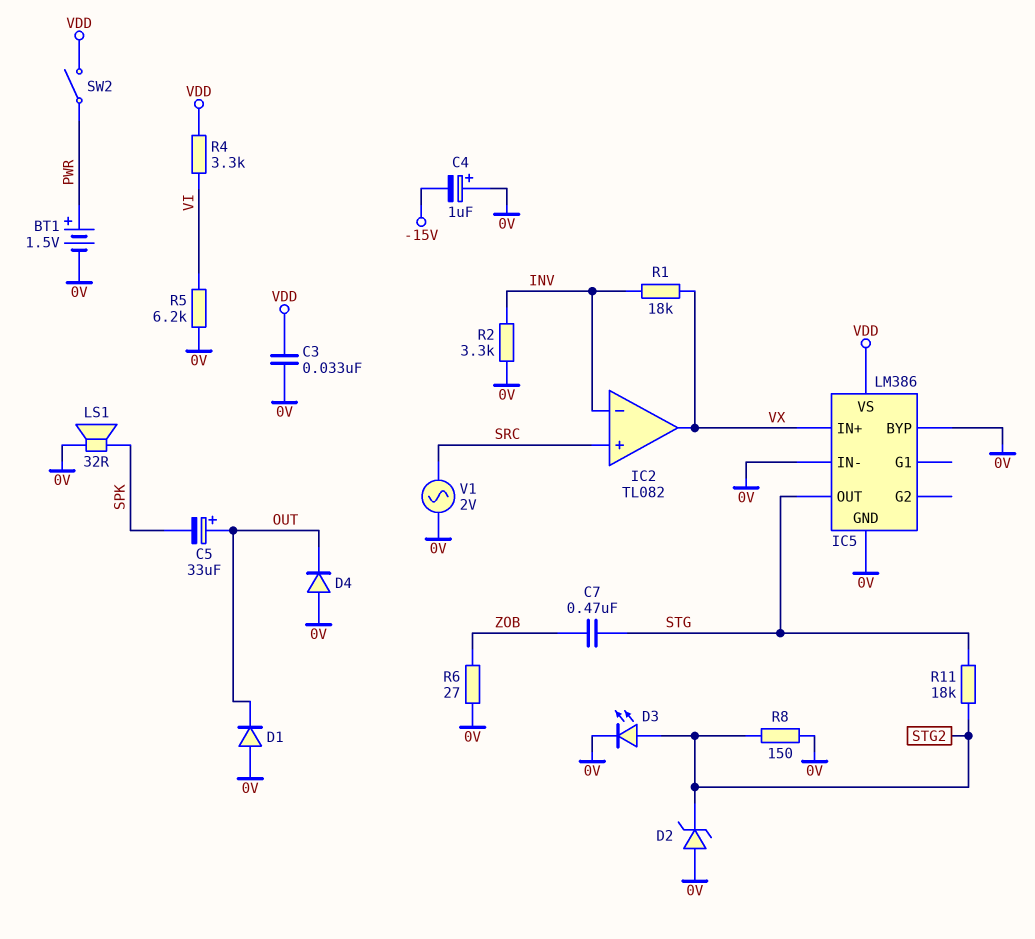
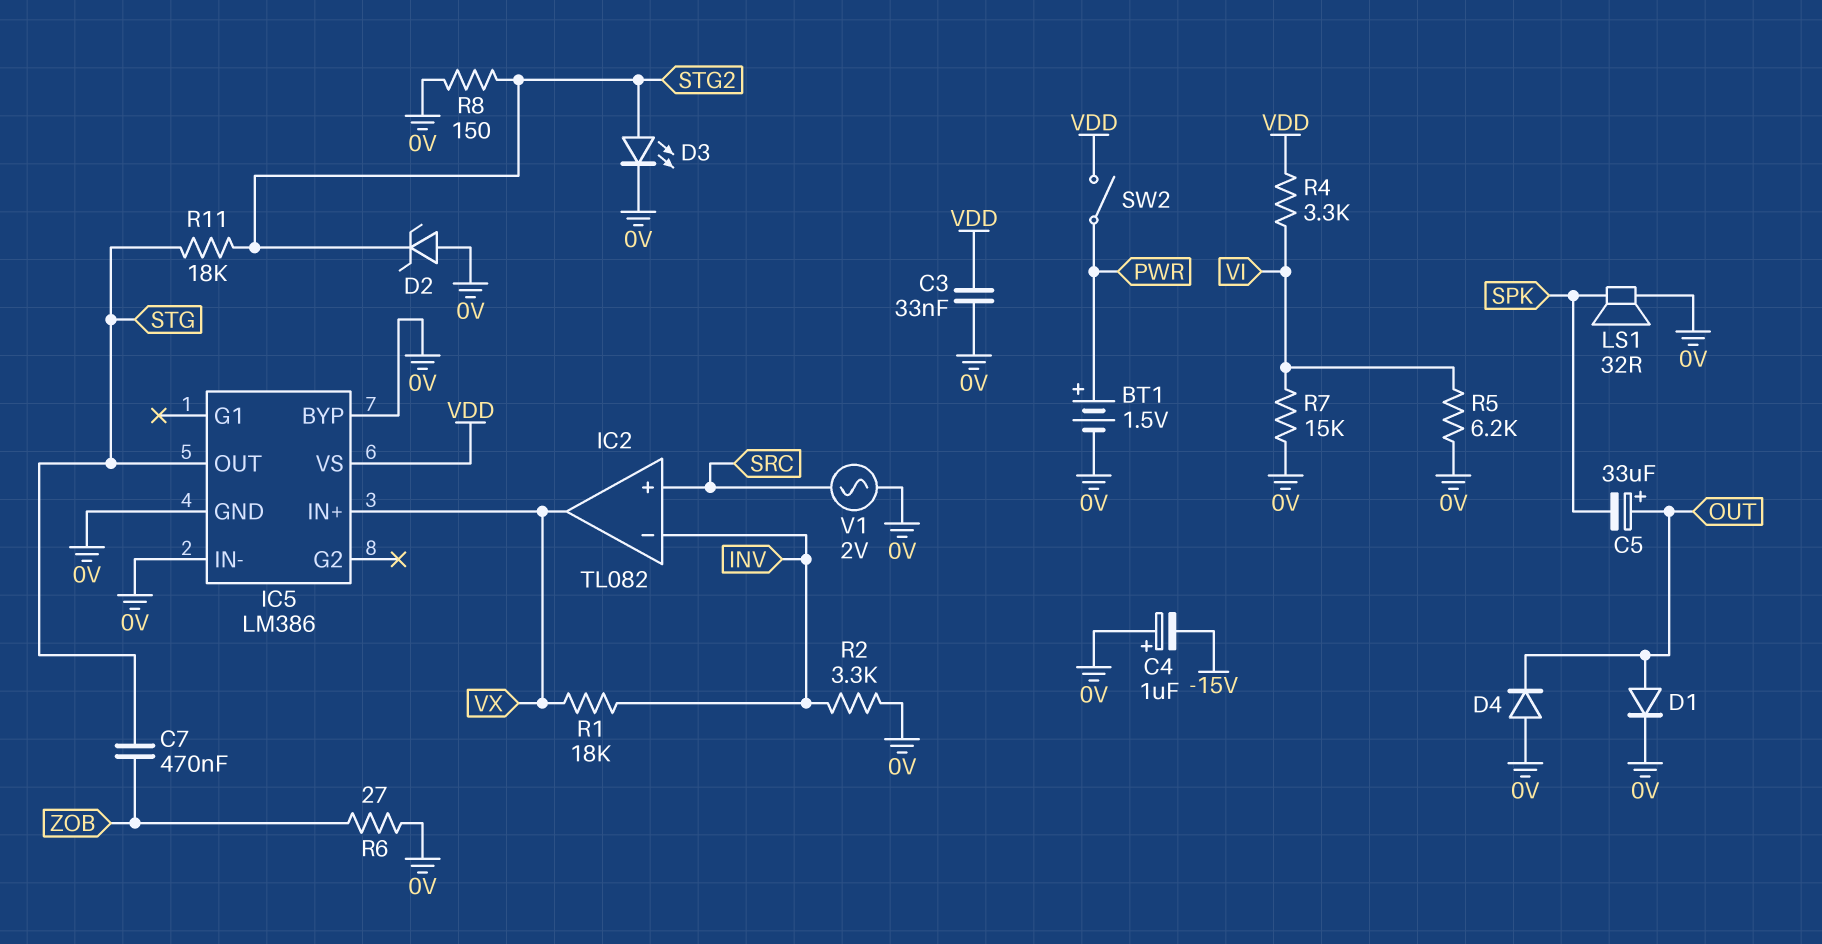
D1: diode (A 0V, K OUT) -> diode (A OUT, K 0V)
R7: none -> 15k (0V, VI)

